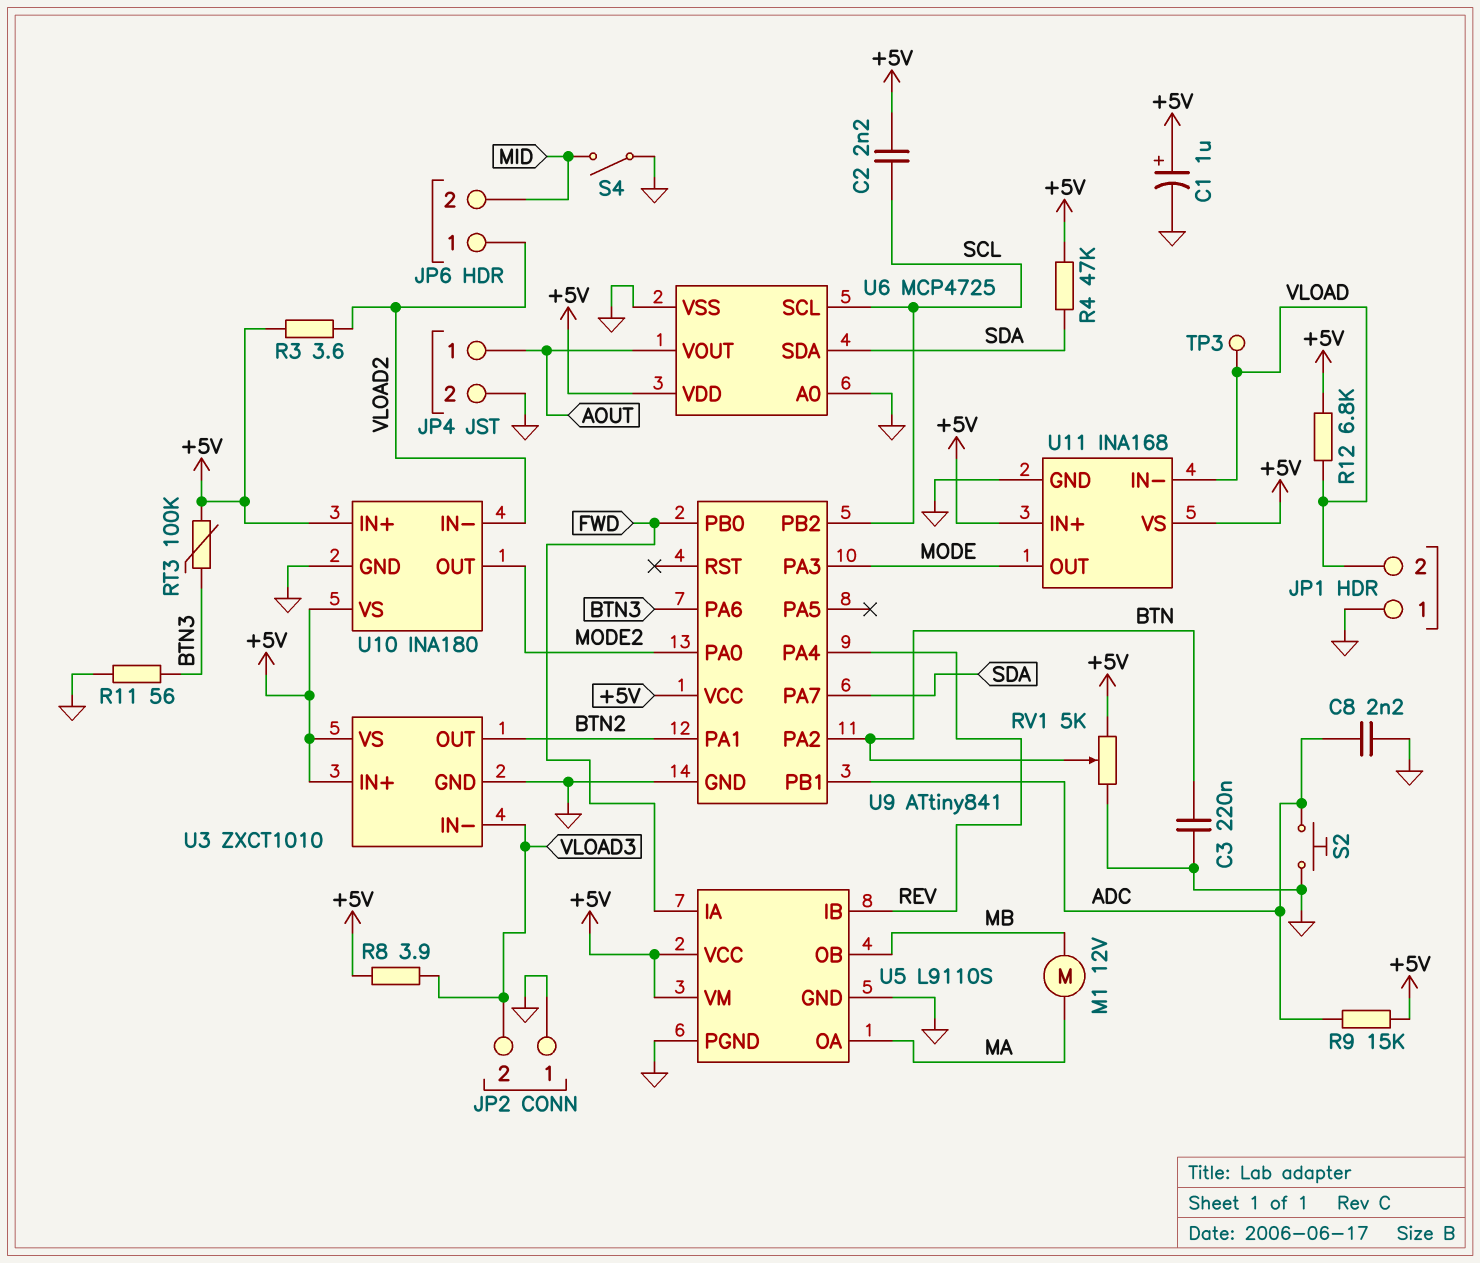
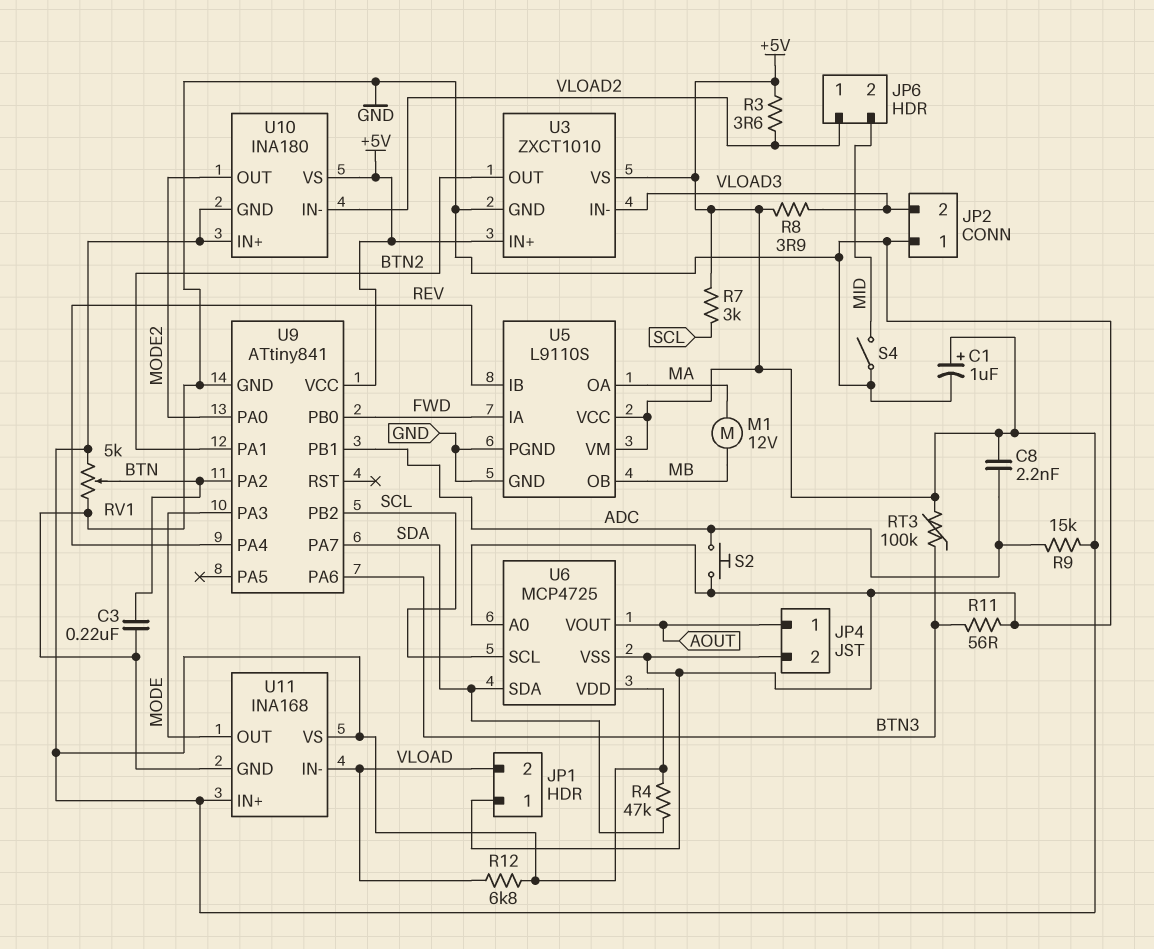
C2: 2.2nF (+5V, SCL) -> none
C8: 2.2nF (ADC, GND) -> 2.2nF (+5V, ADC)
R7: none -> 3k (+5V, SCL)
TP3: test point (VLOAD) -> none
U10 pin GND: GND -> +5V

